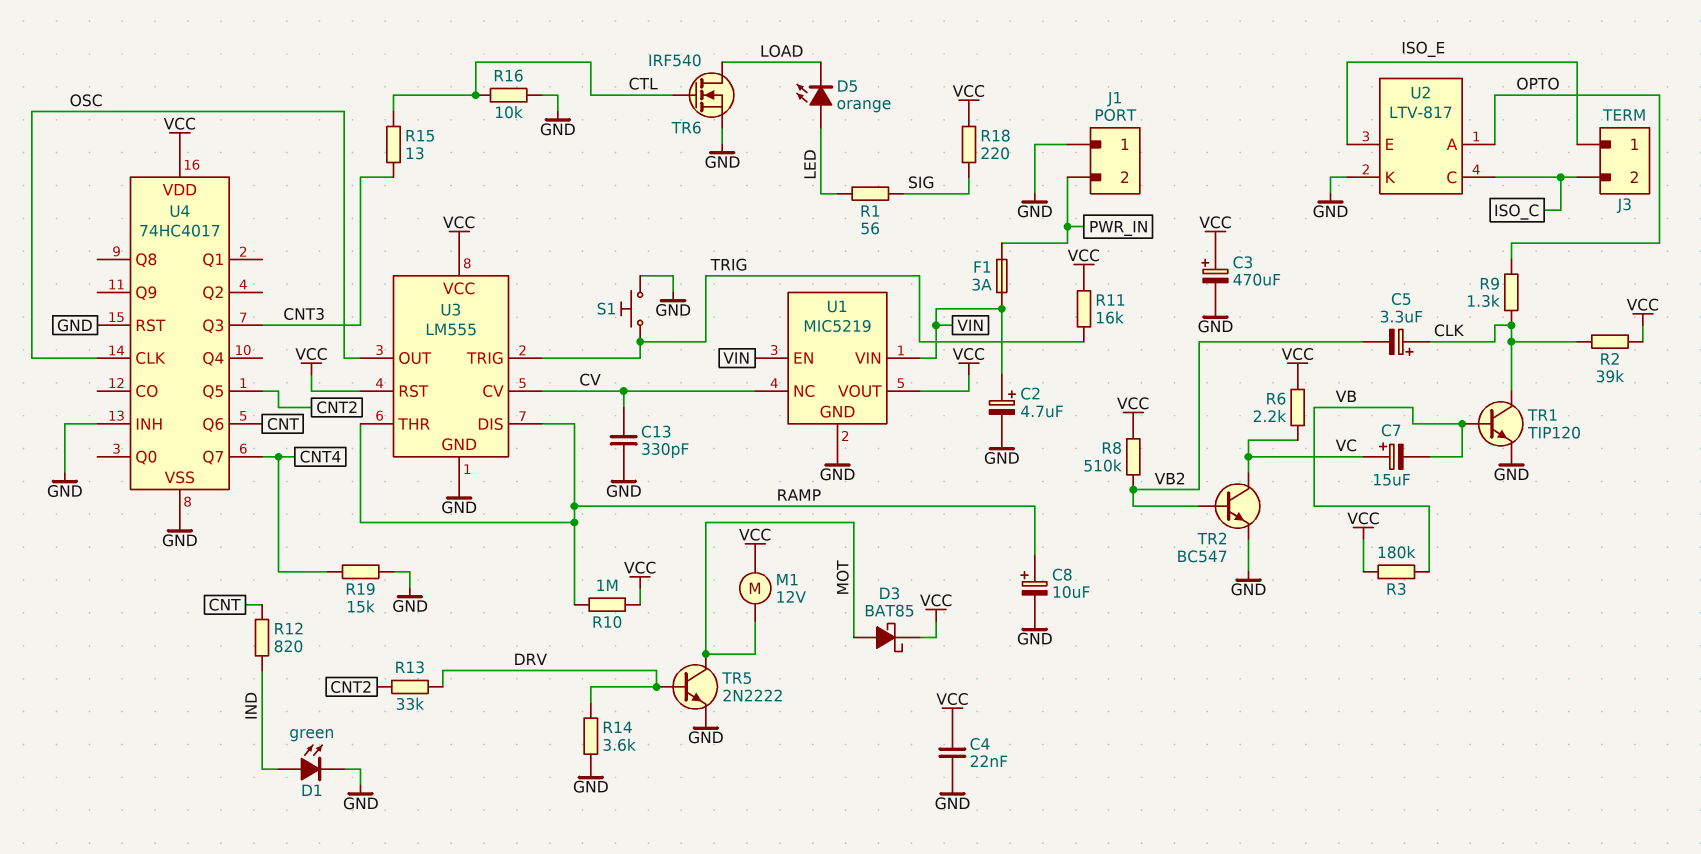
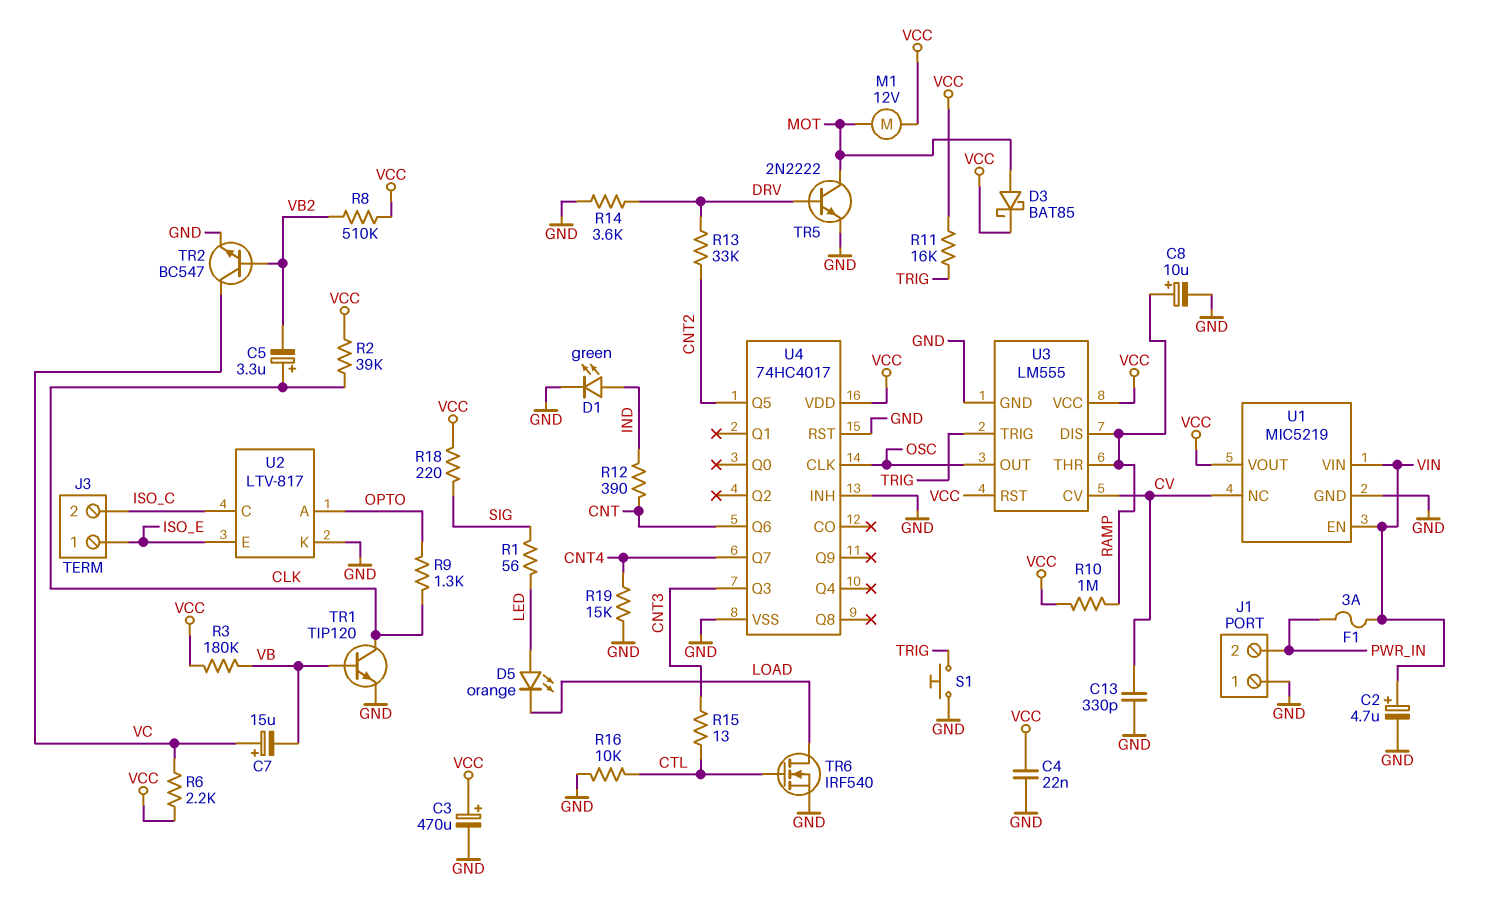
R12: 820 (CNT, IND) -> 390 (CNT, IND)

